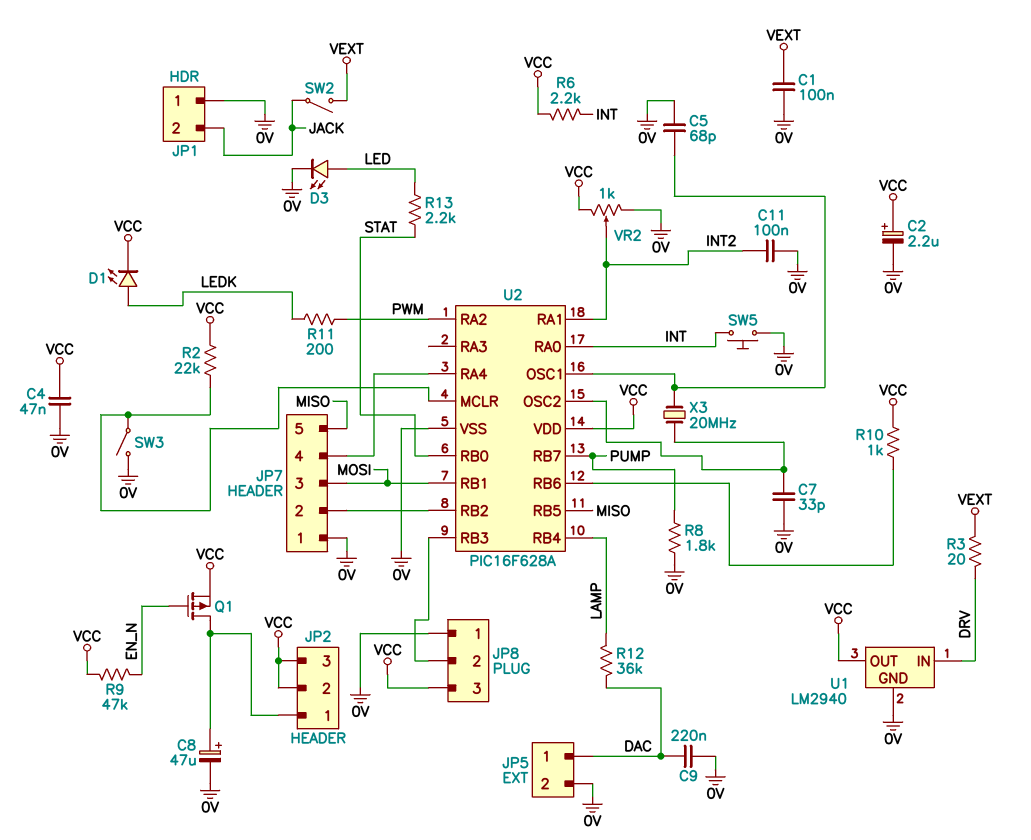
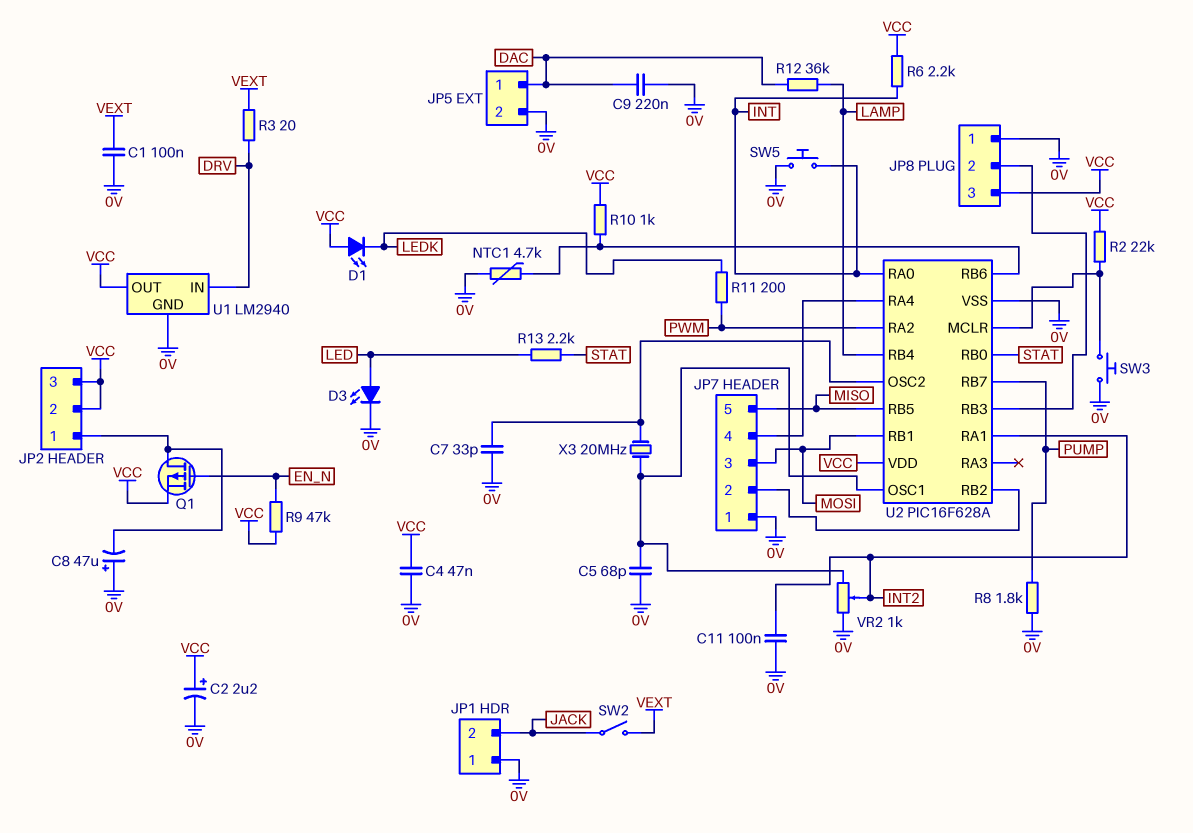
C8: 47uF (plus JP2/1, minus 0V) -> 47uF (plus 0V, minus JP2/1)
D1: LED (A LEDK, K VCC) -> LED (A VCC, K LEDK)
NTC1: none -> 4.7k (0V, U2/RB6)
SW3: switch (0V, U2/MCLR) -> button (0V, U2/MCLR)
VR2: 1k (0V, VCC, wiper INT2) -> 1k (0V, U2/OSC1, wiper INT2)

